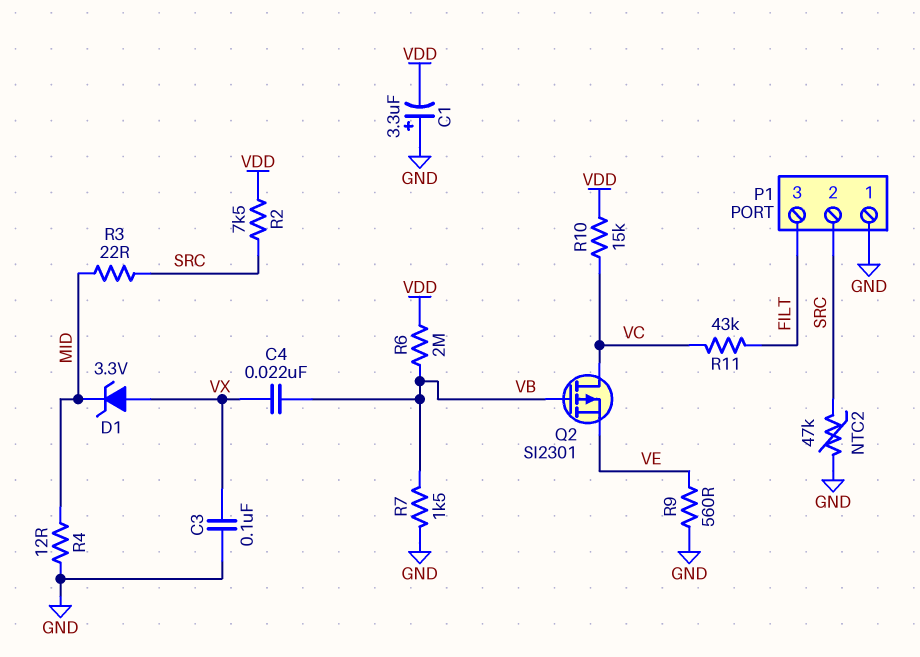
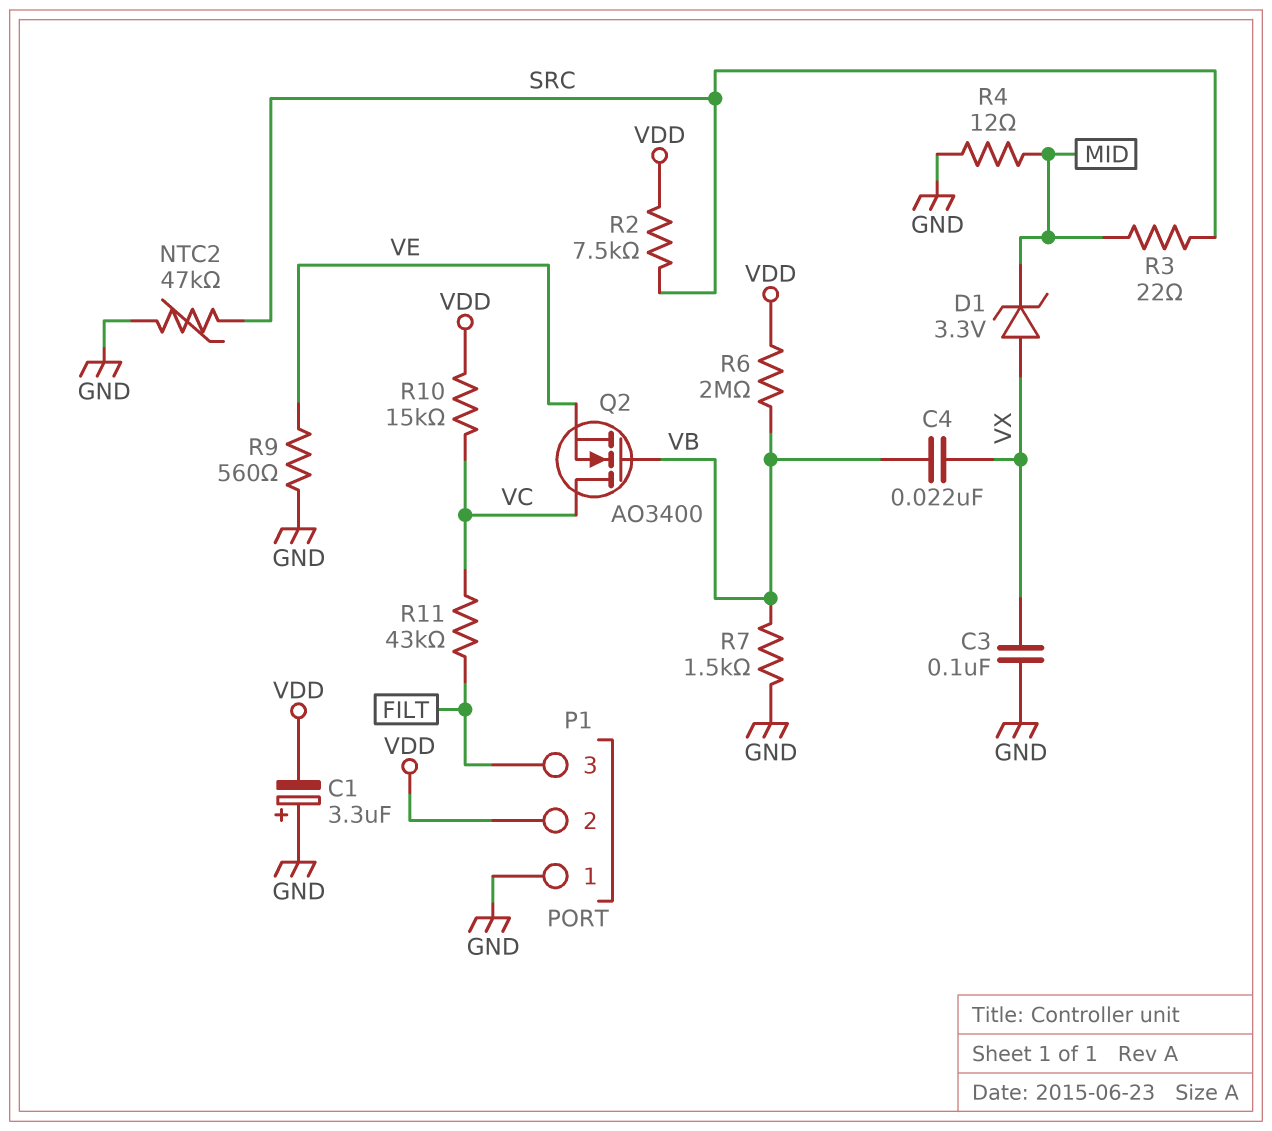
P1 pin 2: SRC -> VDD
Q2: PMOS SI2301 (G VB, D VC, S VE) -> NMOS AO3400 (G VB, D VC, S VE)

